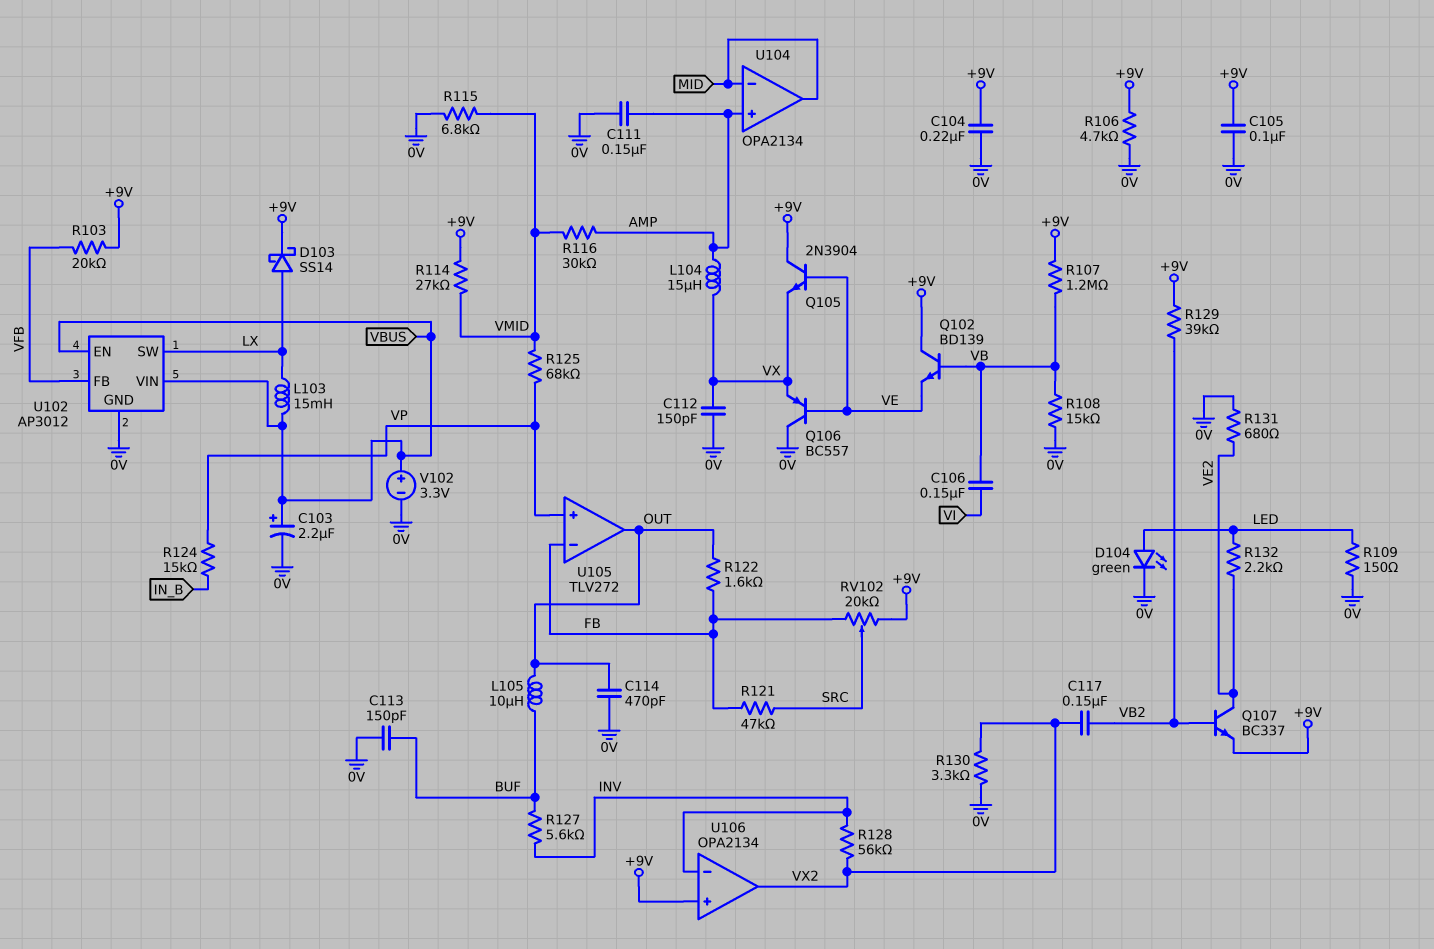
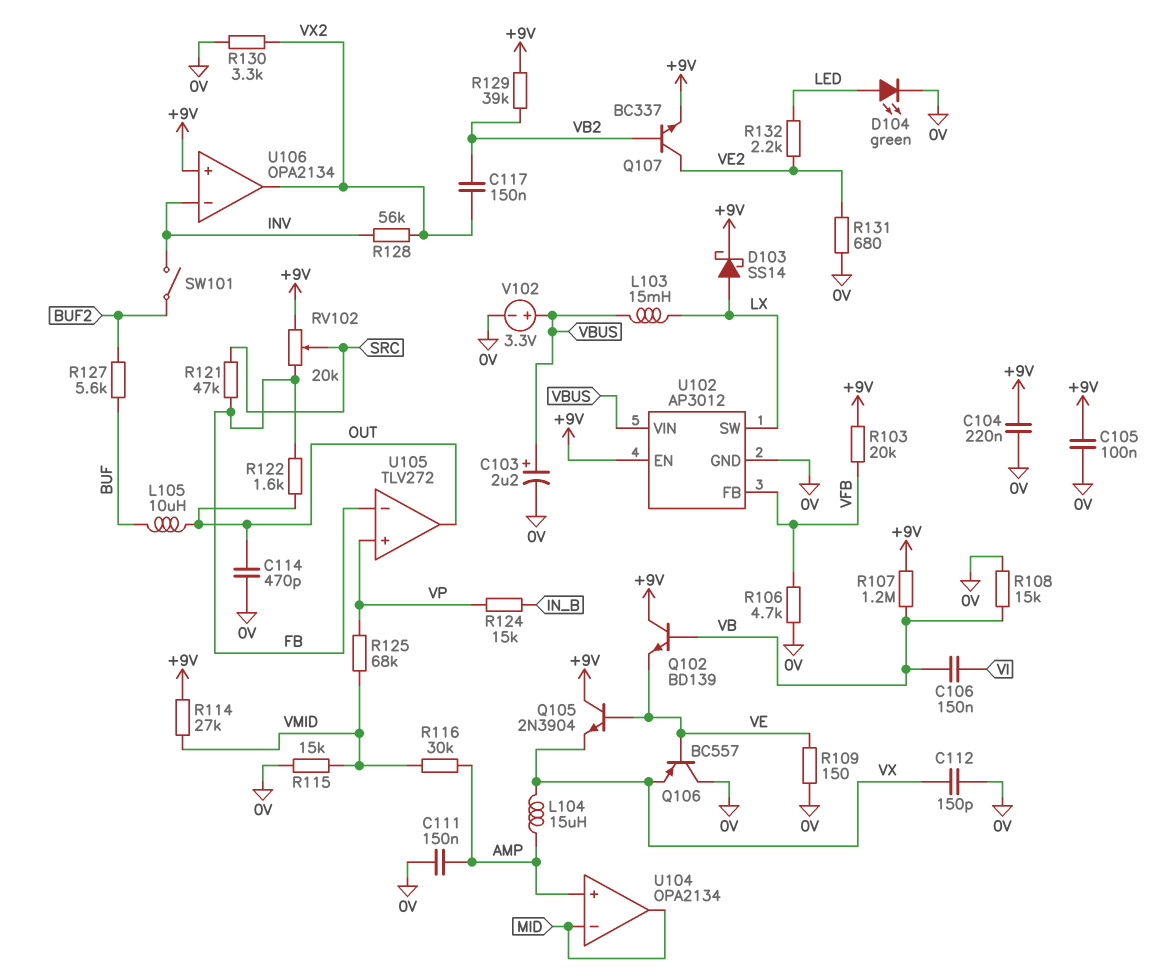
C113: 150pF (0V, BUF) -> none
R106: 4.7k (+9V, 0V) -> 4.7k (0V, VFB)
R109: 150 (0V, LED) -> 150 (0V, VE)
R115: 6.8k (0V, VMID) -> 15k (0V, VMID)
R127: 5.6k (BUF, INV) -> 5.6k (BUF, BUF2)
SW101: none -> switch (BUF2, INV)
U102 pin EN: VBUS -> +9V

